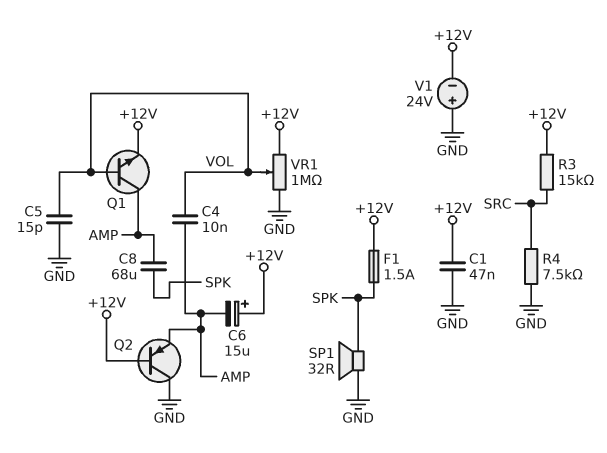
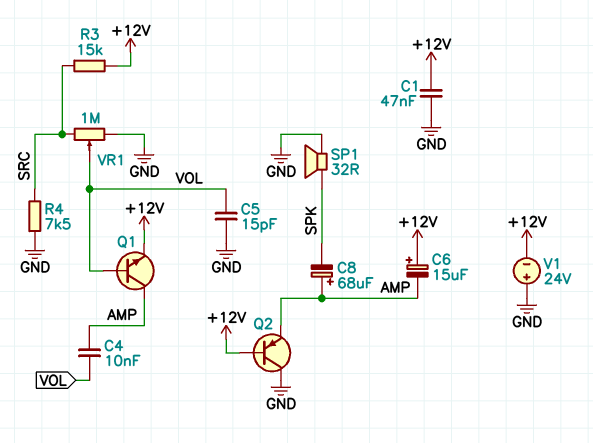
C8: 68uF (AMP, SPK) -> 68uF (plus AMP, minus SPK)
F1: 1.5A (+12V, SPK) -> none
VR1: 1M (+12V, GND, wiper VOL) -> 1M (GND, SRC, wiper VOL)

